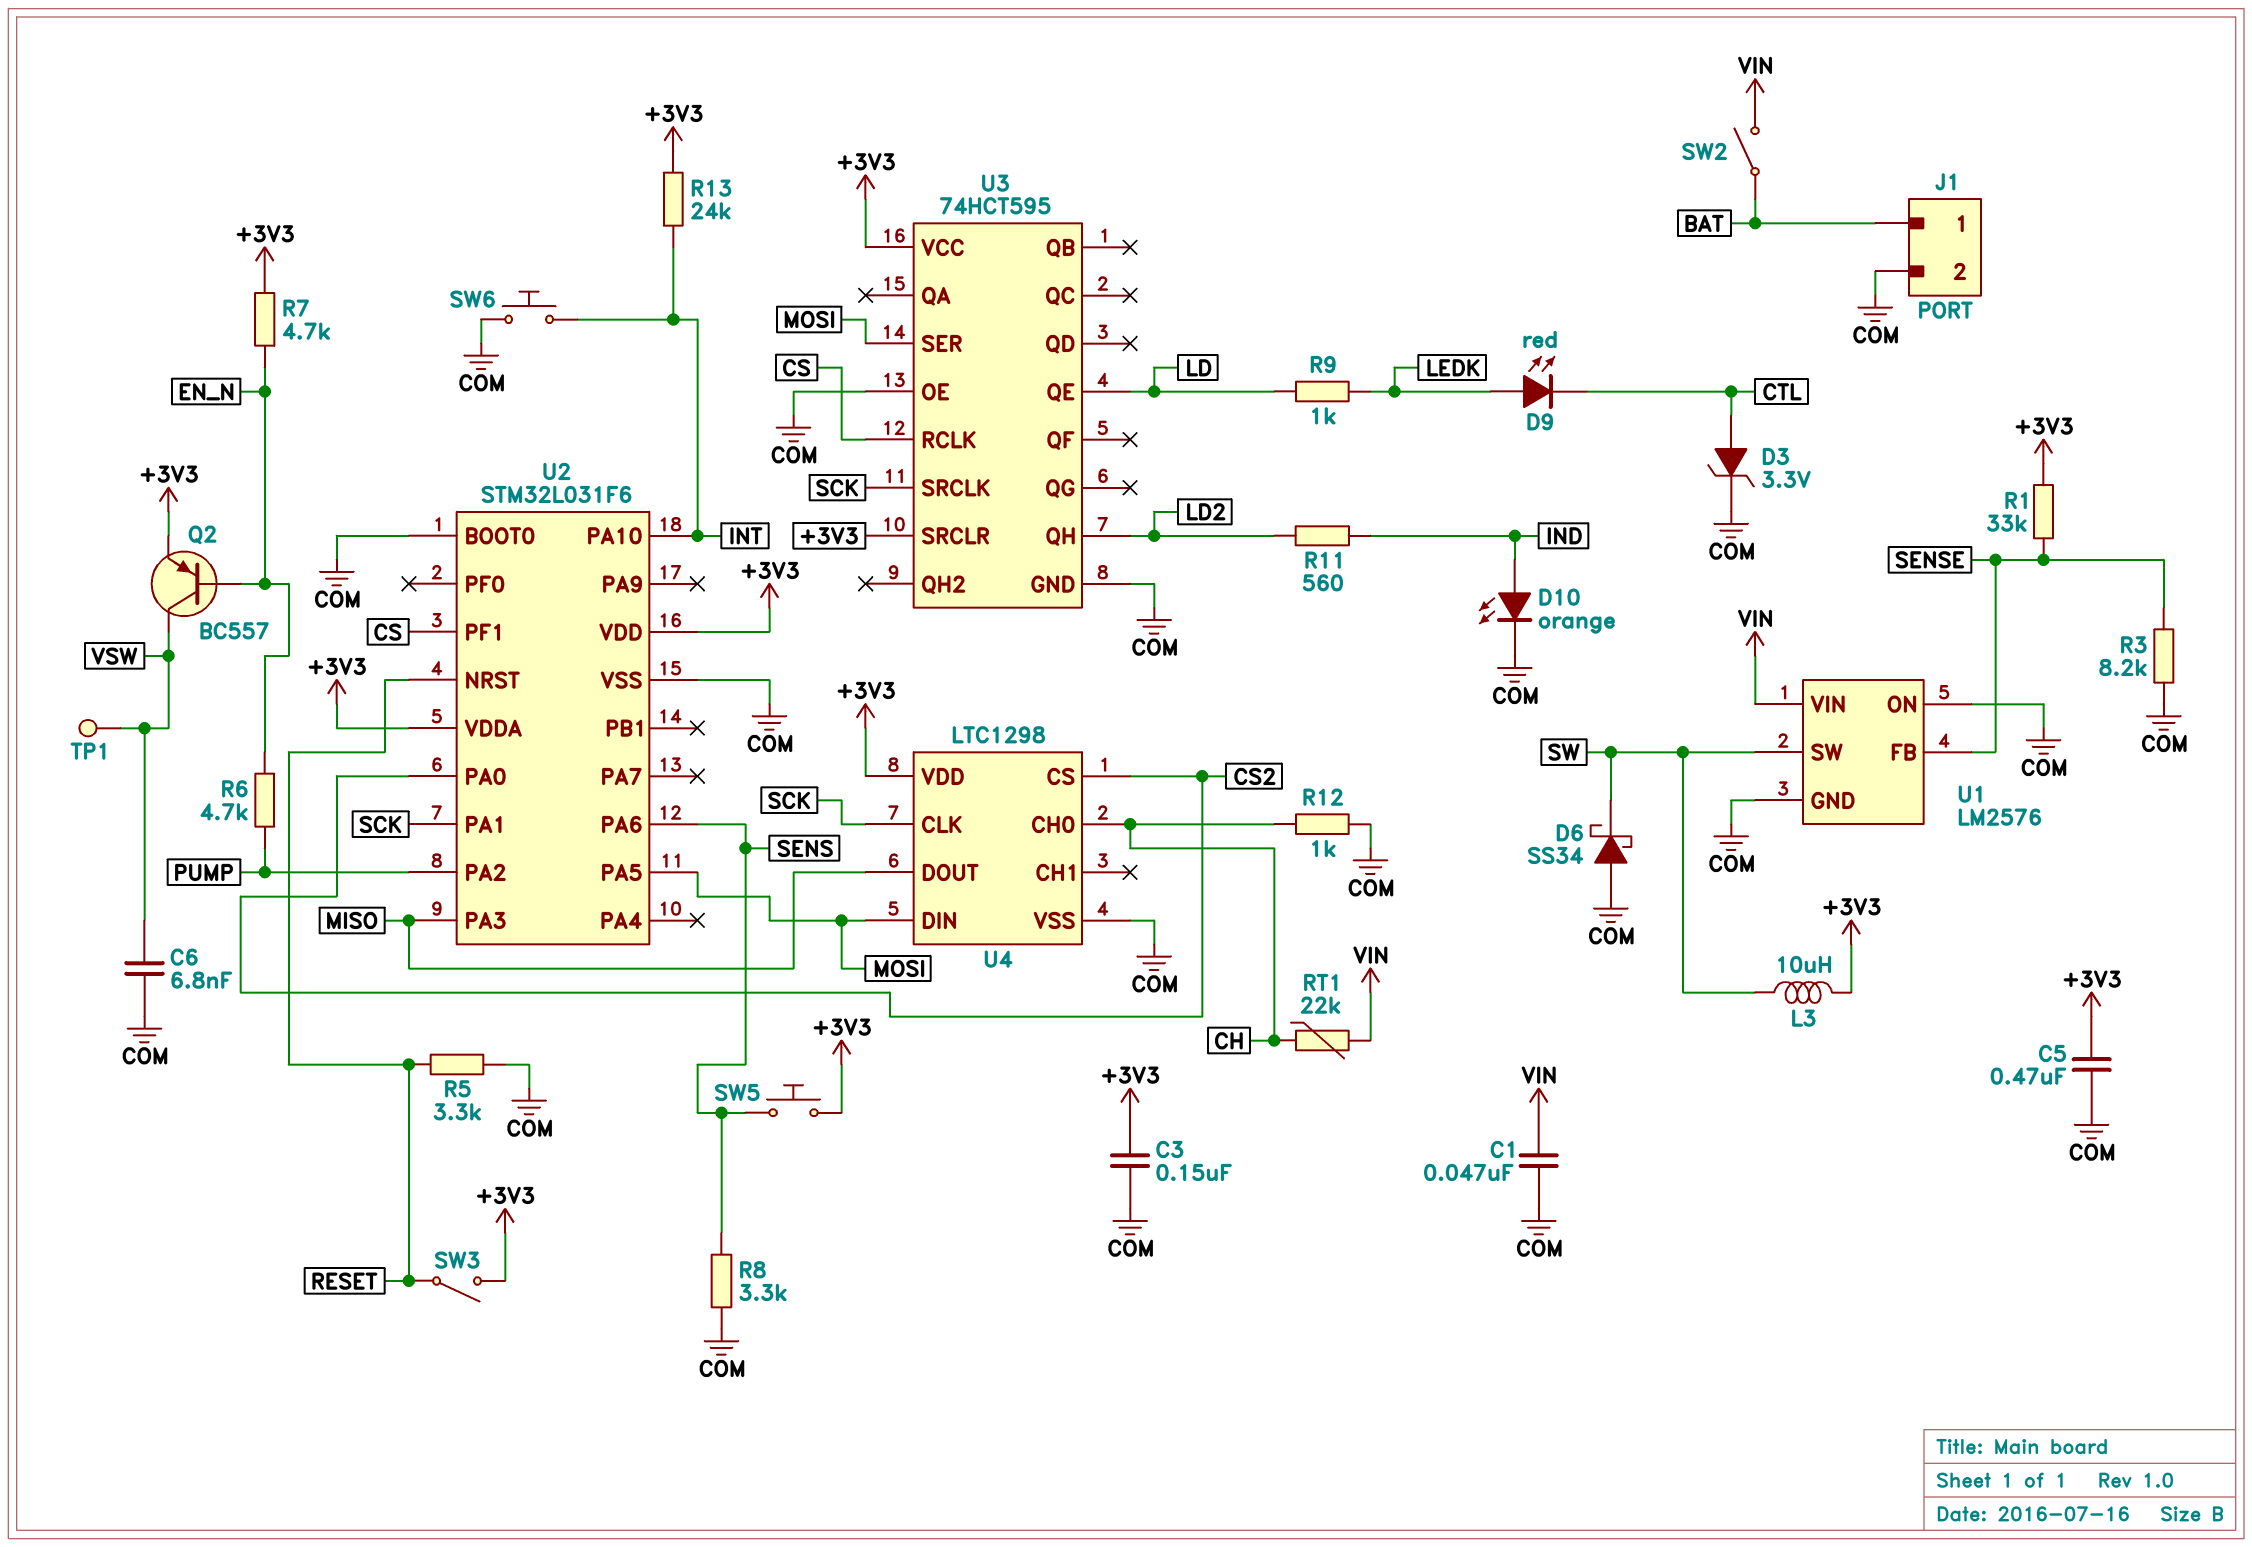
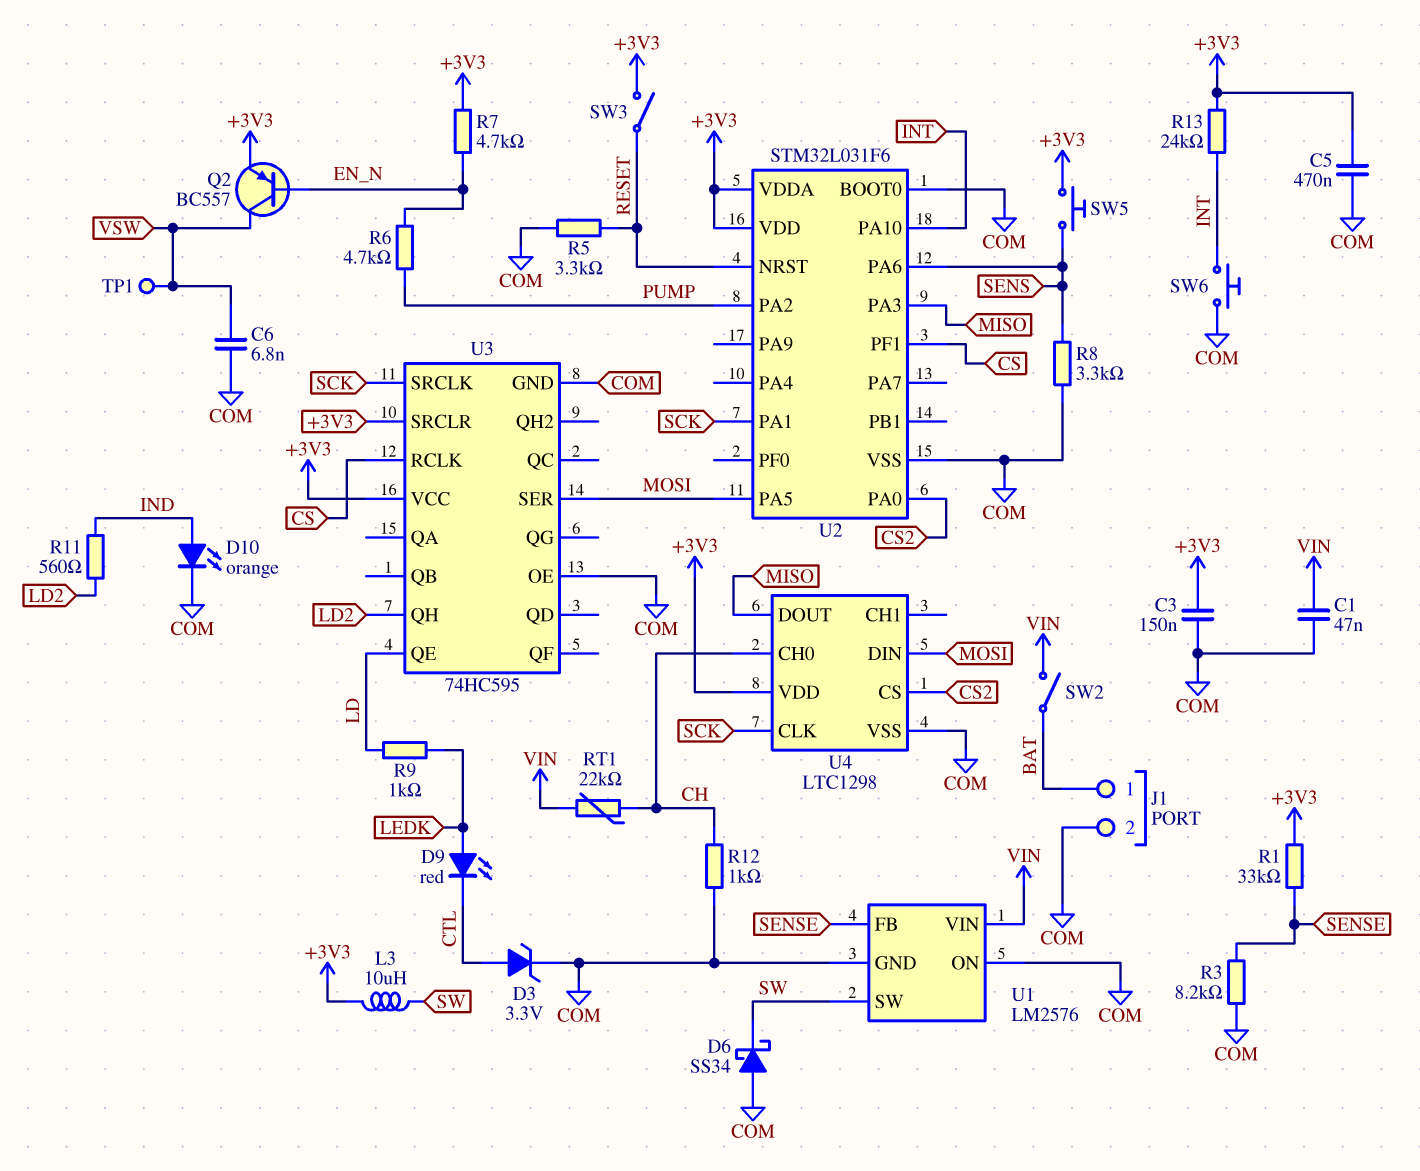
U3: 74HCT595 -> 74HC595

